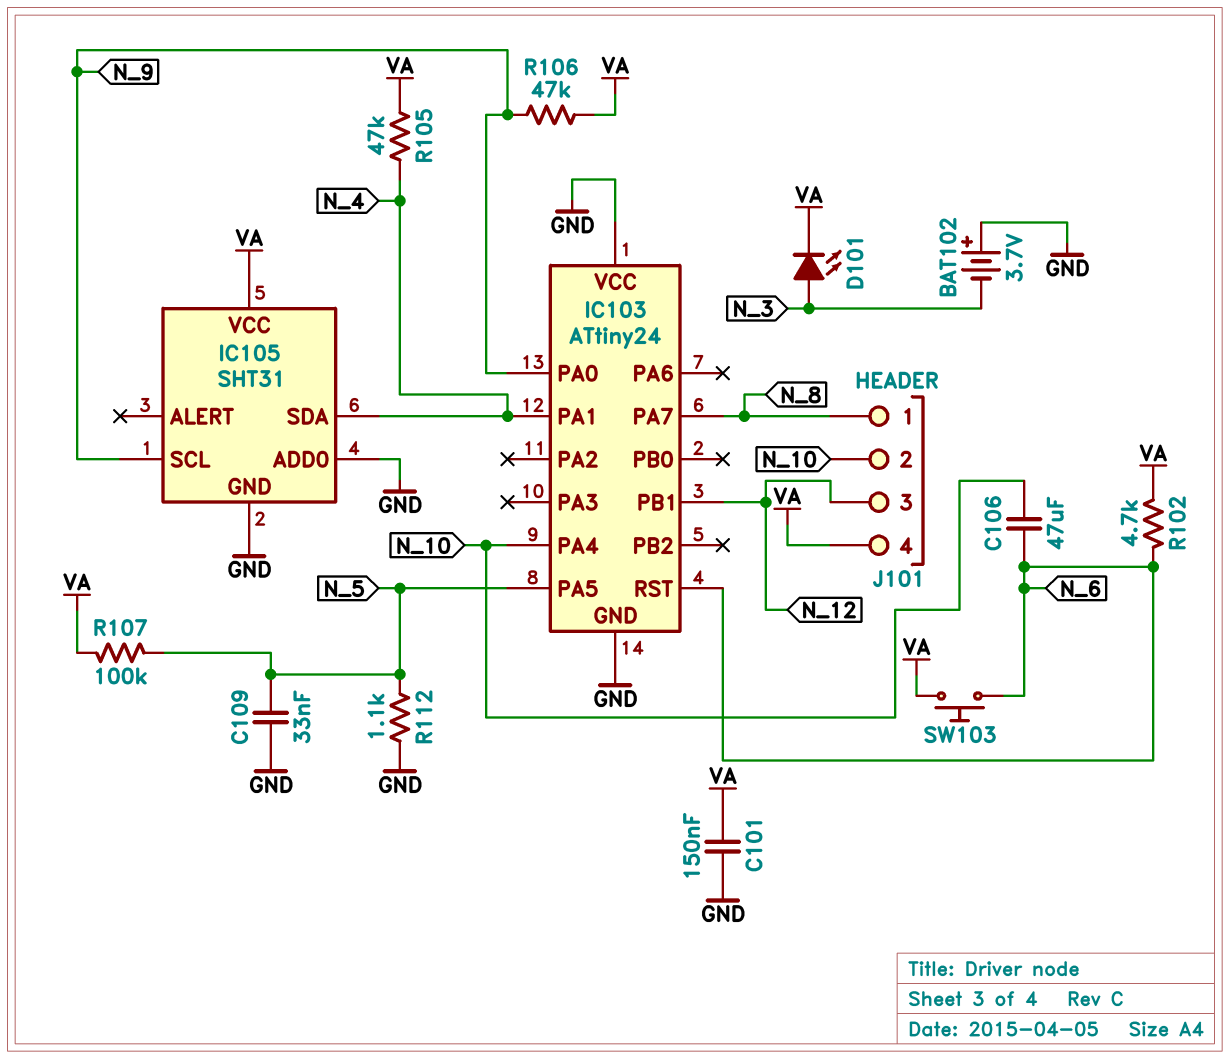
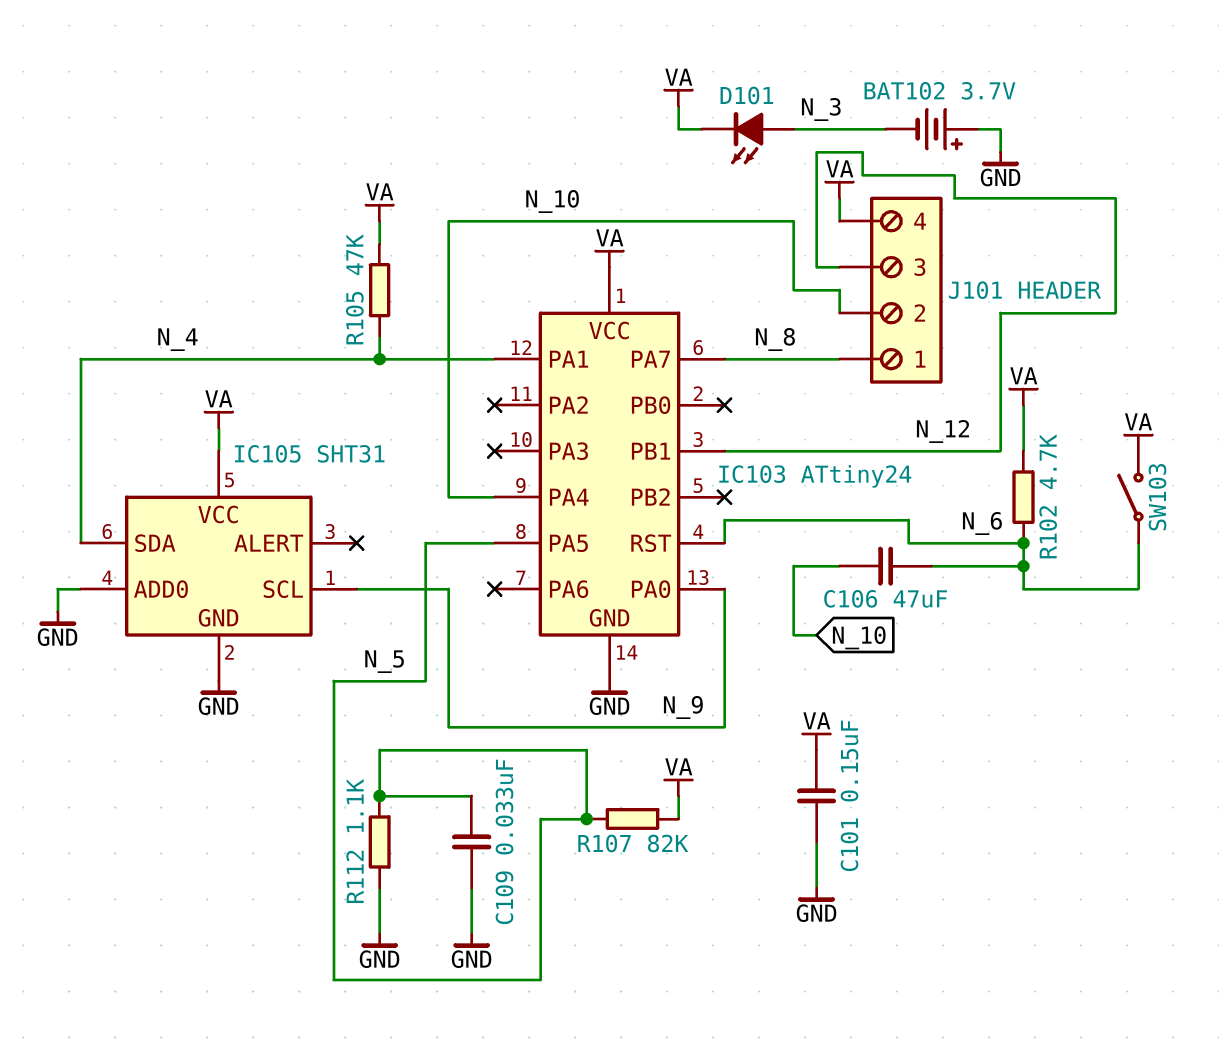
IC103 pin VCC: GND -> VA
R106: 47k (N_9, VA) -> none
R107: 100k (N_5, VA) -> 82k (N_5, VA)
SW103: button (N_6, VA) -> switch (N_6, VA)

